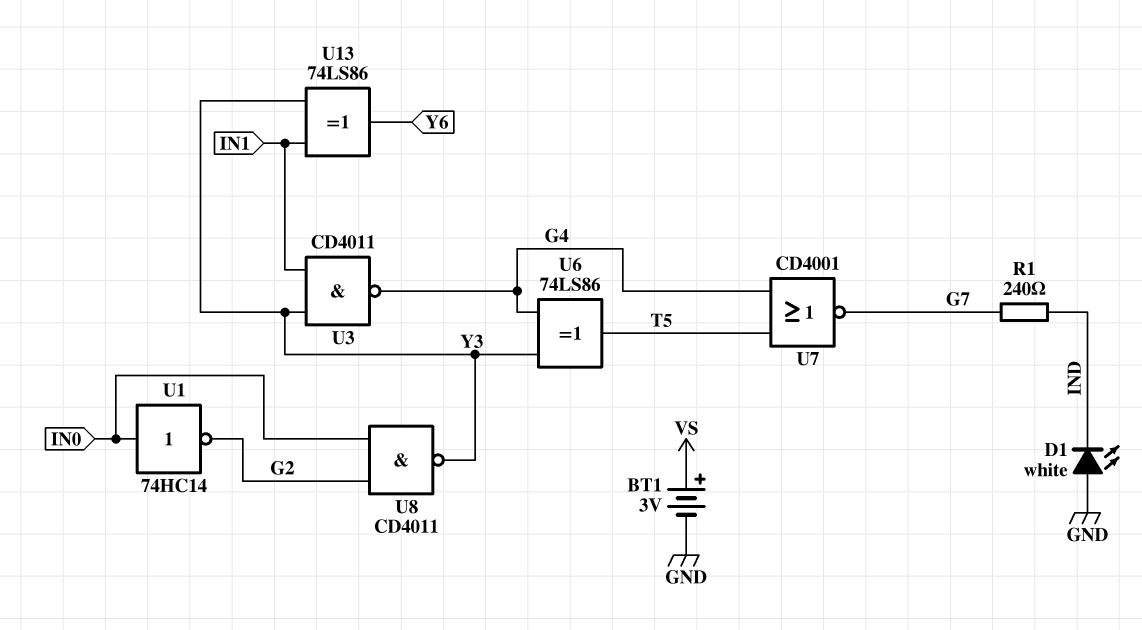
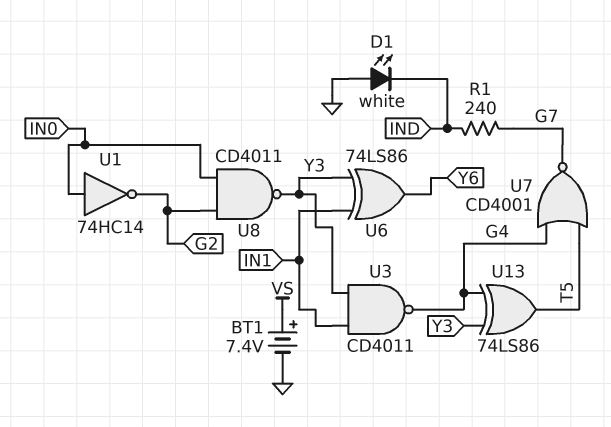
BT1: 3V (plus VS, minus GND) -> 7.4V (plus VS, minus GND)
U6: XOR 74LS86 (in G4, in Y3, out T5) -> XOR 74LS86 (in IN1, in Y3, out Y6)
U13: XOR 74LS86 (in IN1, in Y3, out Y6) -> XOR 74LS86 (in G4, in Y3, out T5)

